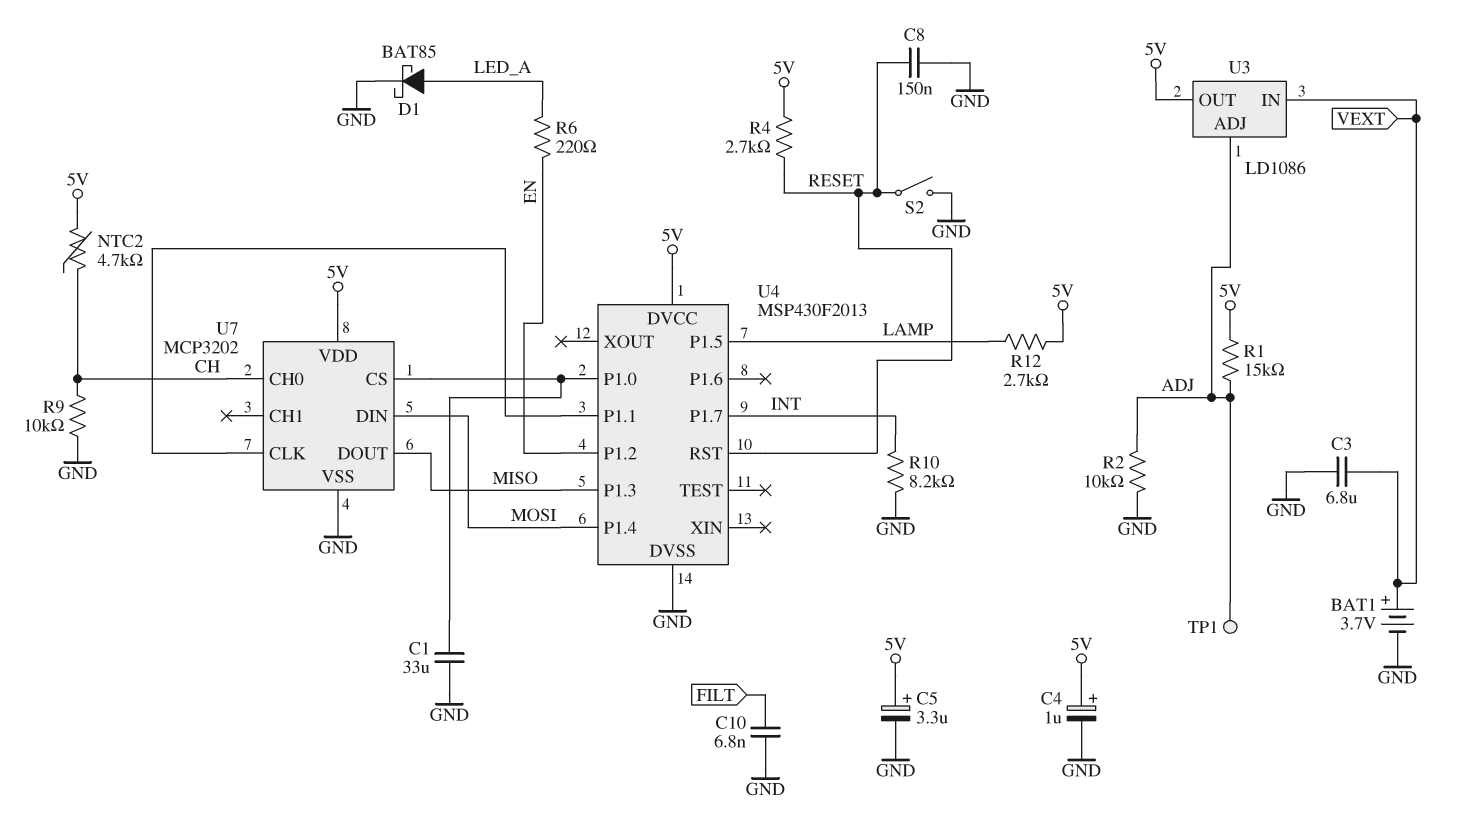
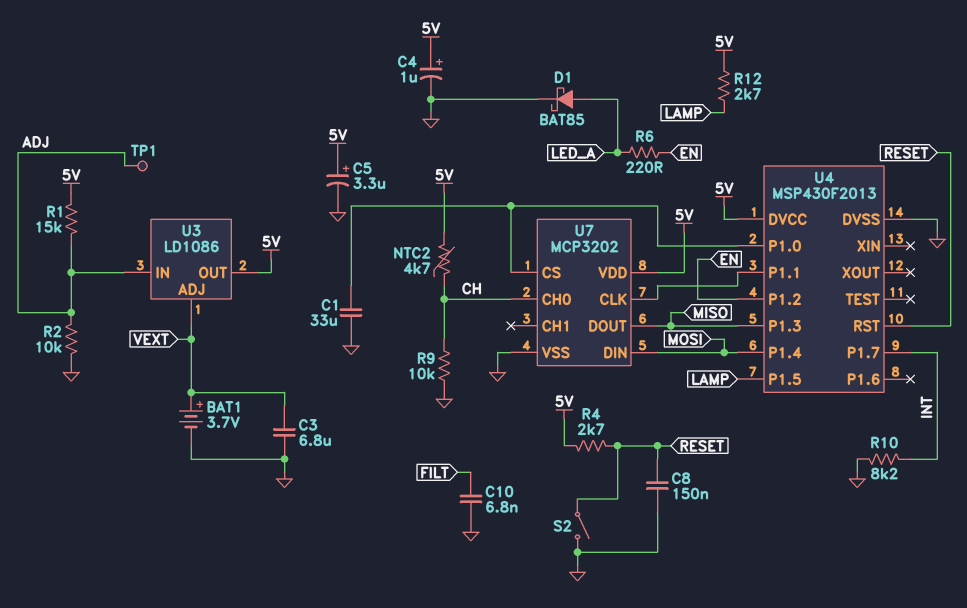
U3 pin ADJ: ADJ -> VEXT
U3 pin IN: VEXT -> ADJ

